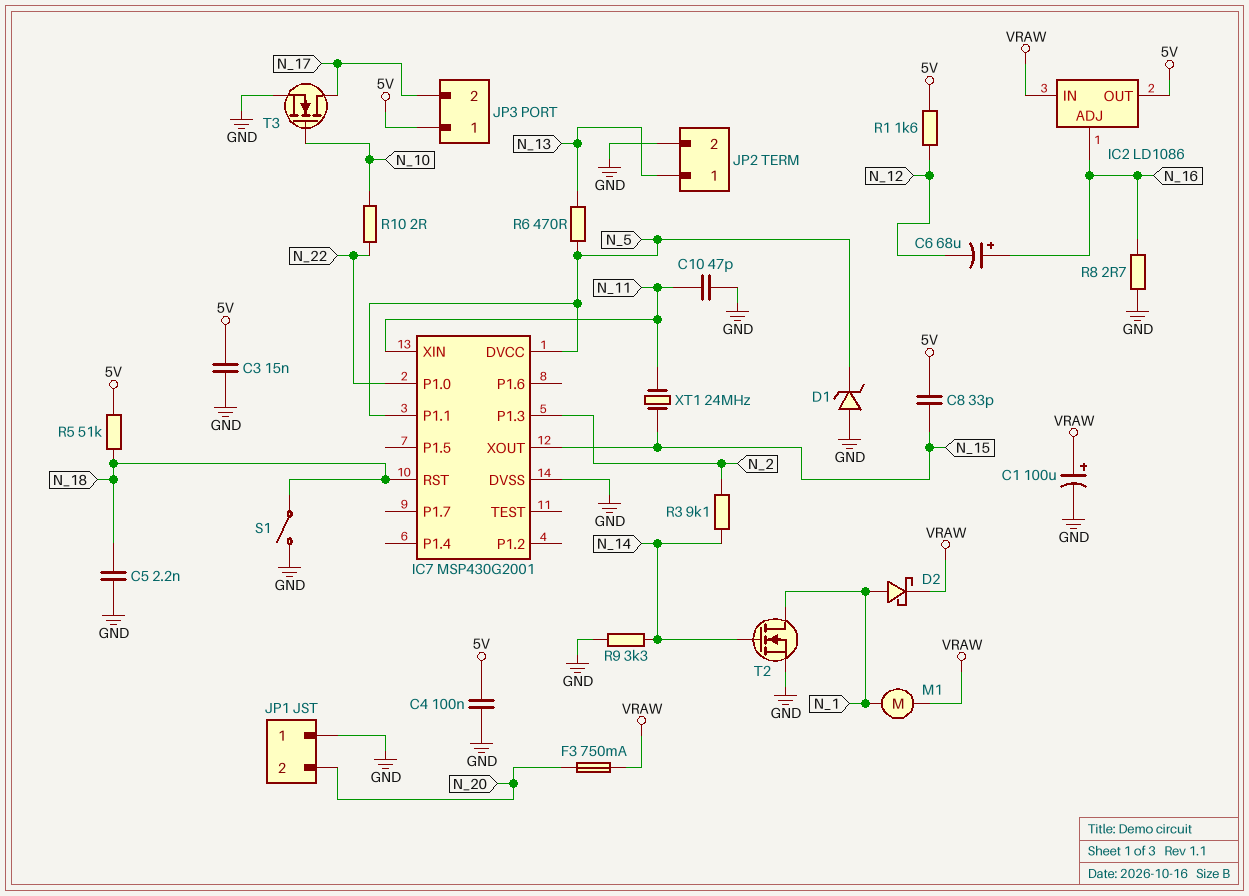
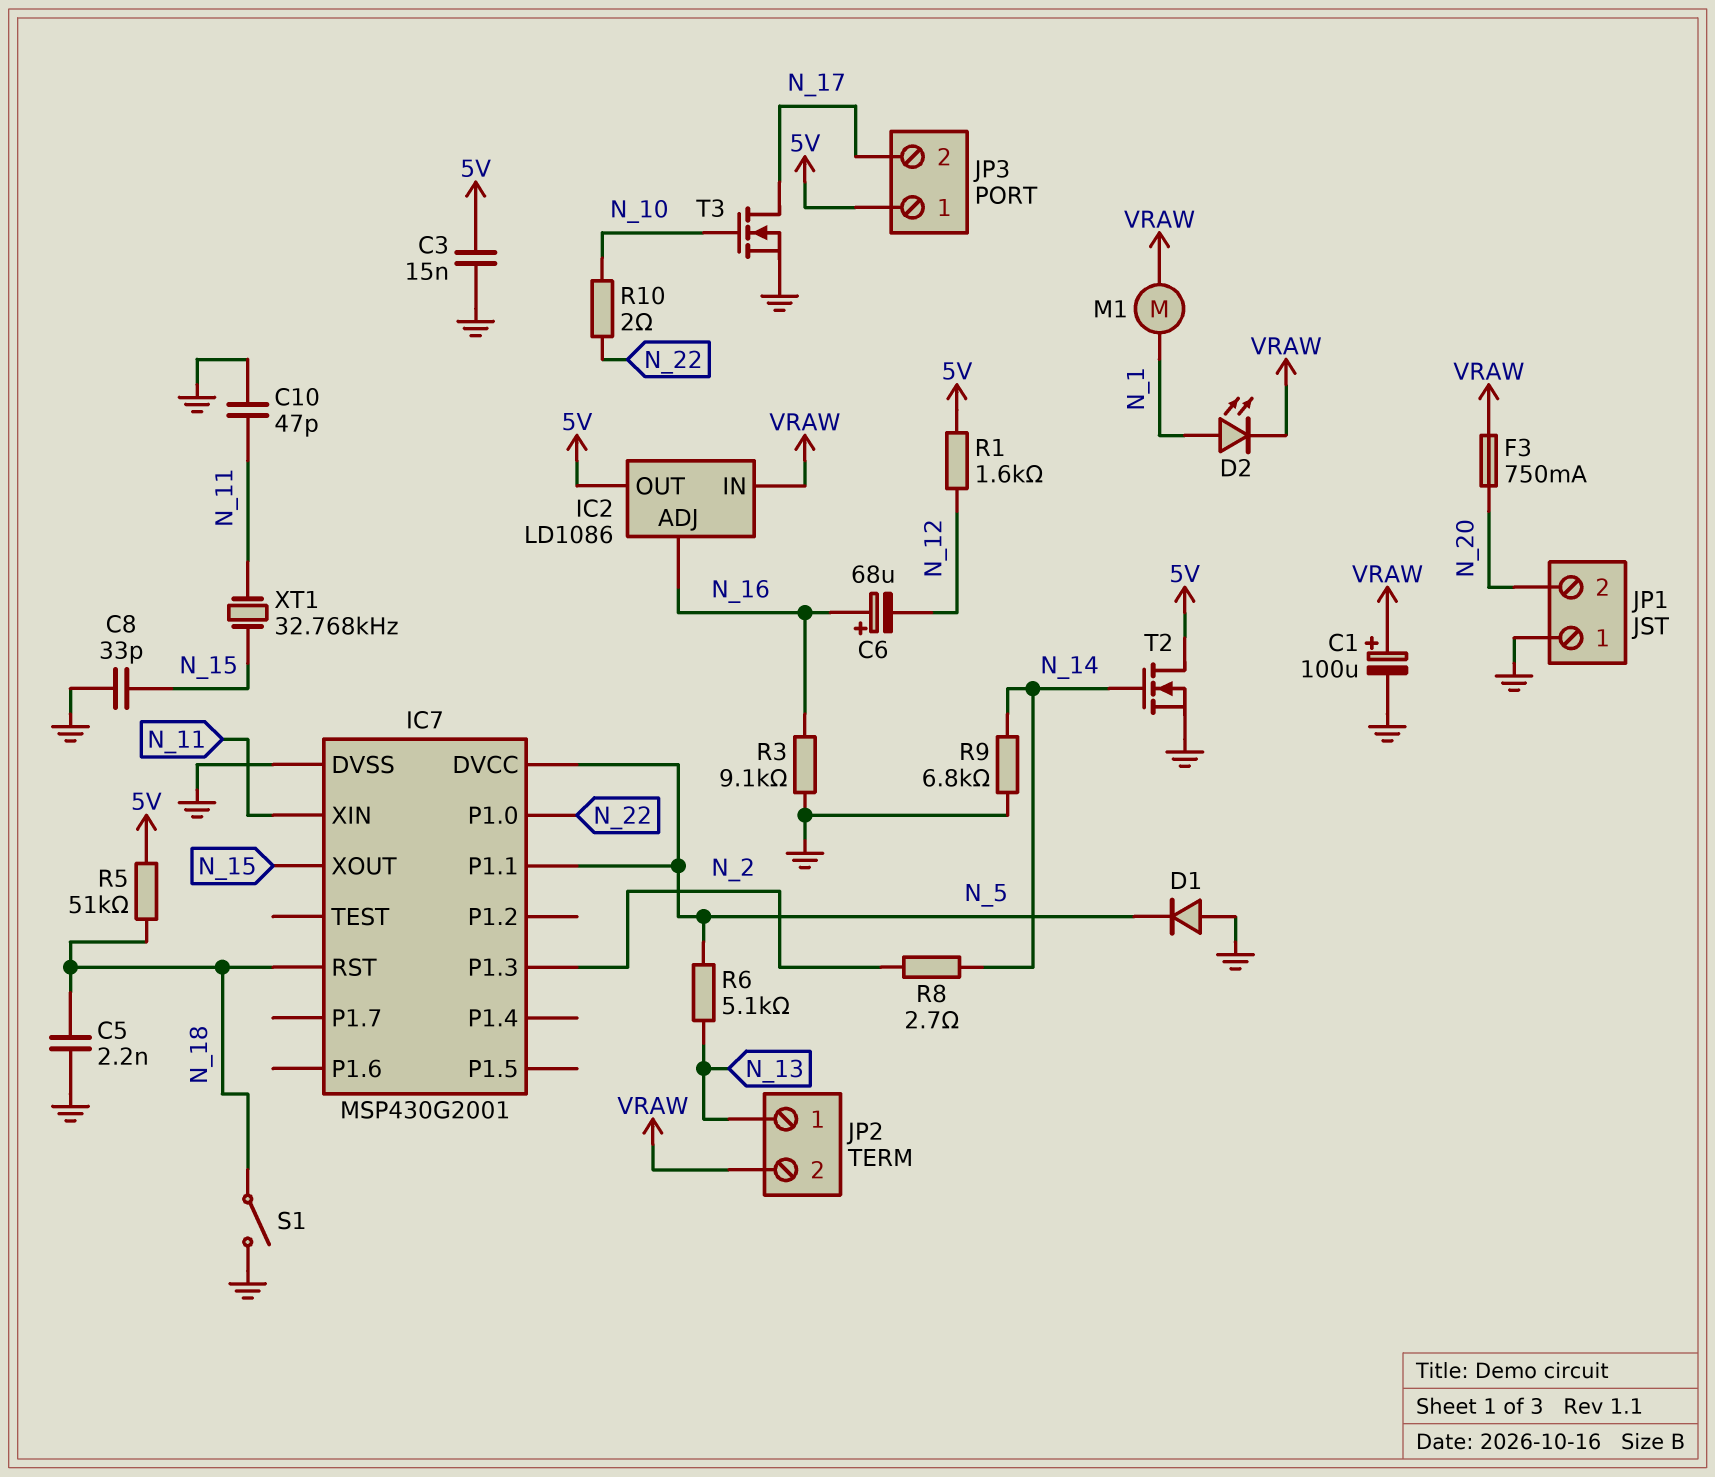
C4: 100nF (5V, GND) -> none
C8: 33pF (5V, N_15) -> 33pF (GND, N_15)
D1: zener (A GND, K N_5) -> diode (A GND, K N_5)
D2: schottky (A N_1, K VRAW) -> LED (A N_1, K VRAW)
JP2 pin 2: GND -> VRAW
R3: 9.1k (N_2, N_14) -> 9.1k (GND, N_16)
R6: 470 (N_5, N_13) -> 5.1k (N_5, N_13)
R8: 2.7 (GND, N_16) -> 2.7 (N_2, N_14)
R9: 3.3k (GND, N_14) -> 6.8k (GND, N_14)
T2: NMOS (G N_14, D N_1, S GND) -> NMOS (G N_14, D 5V, S GND)
XT1: 24MHz (N_11, N_15) -> 32.768kHz (N_11, N_15)

